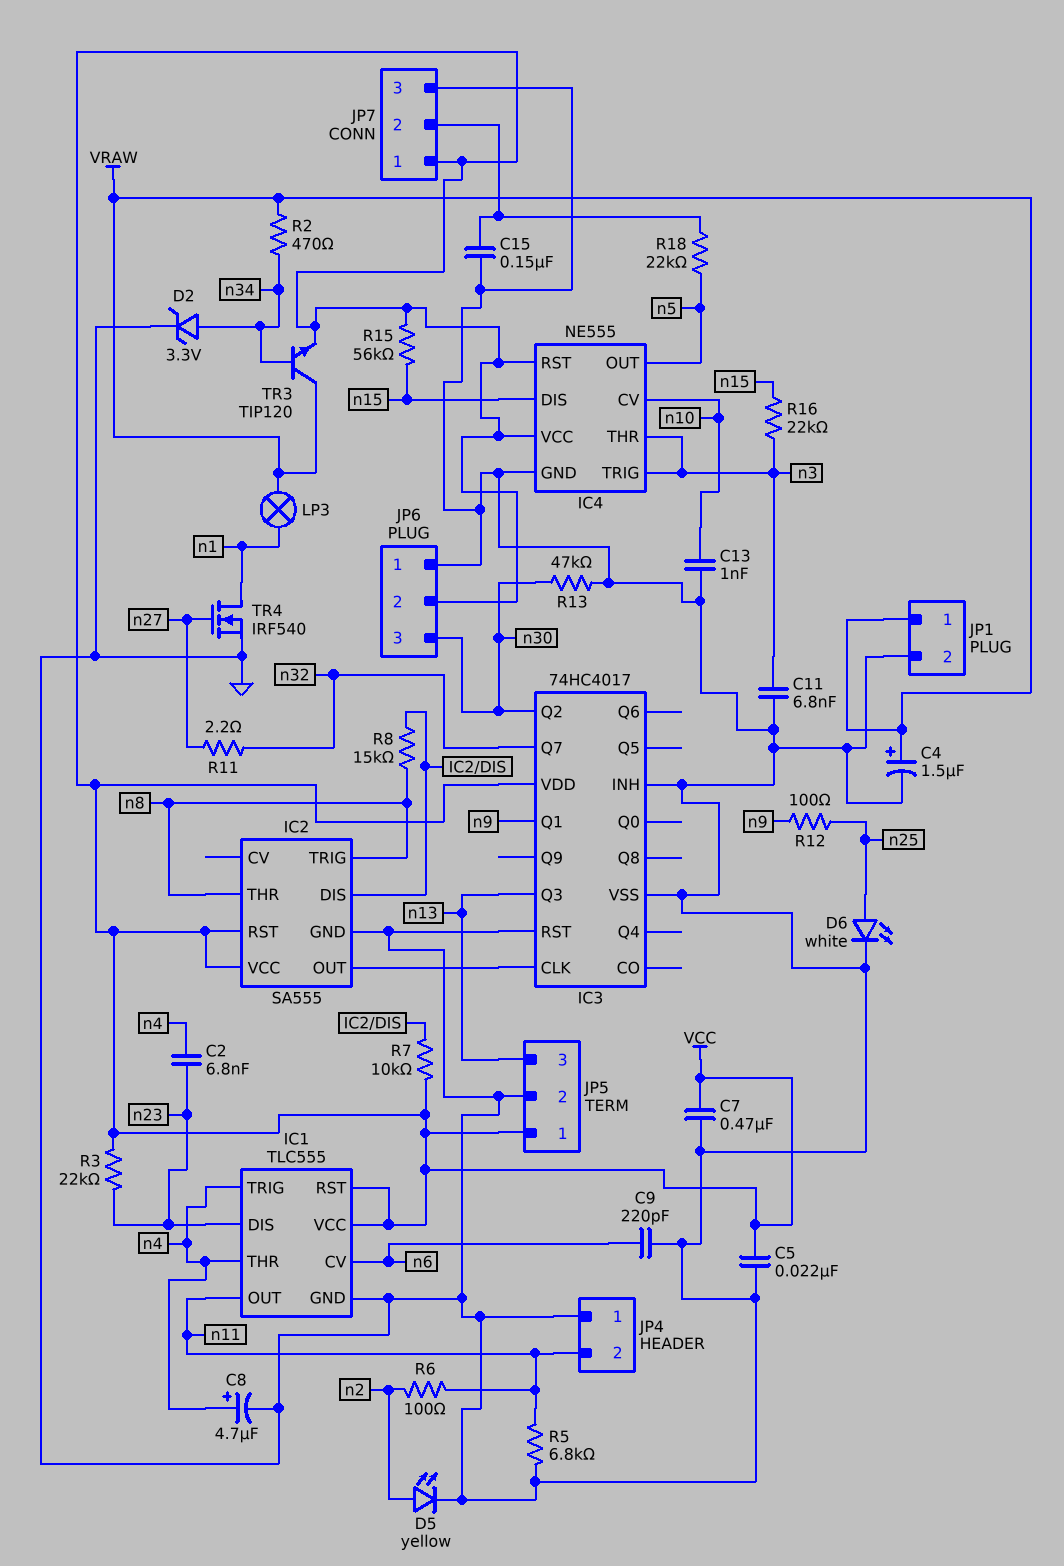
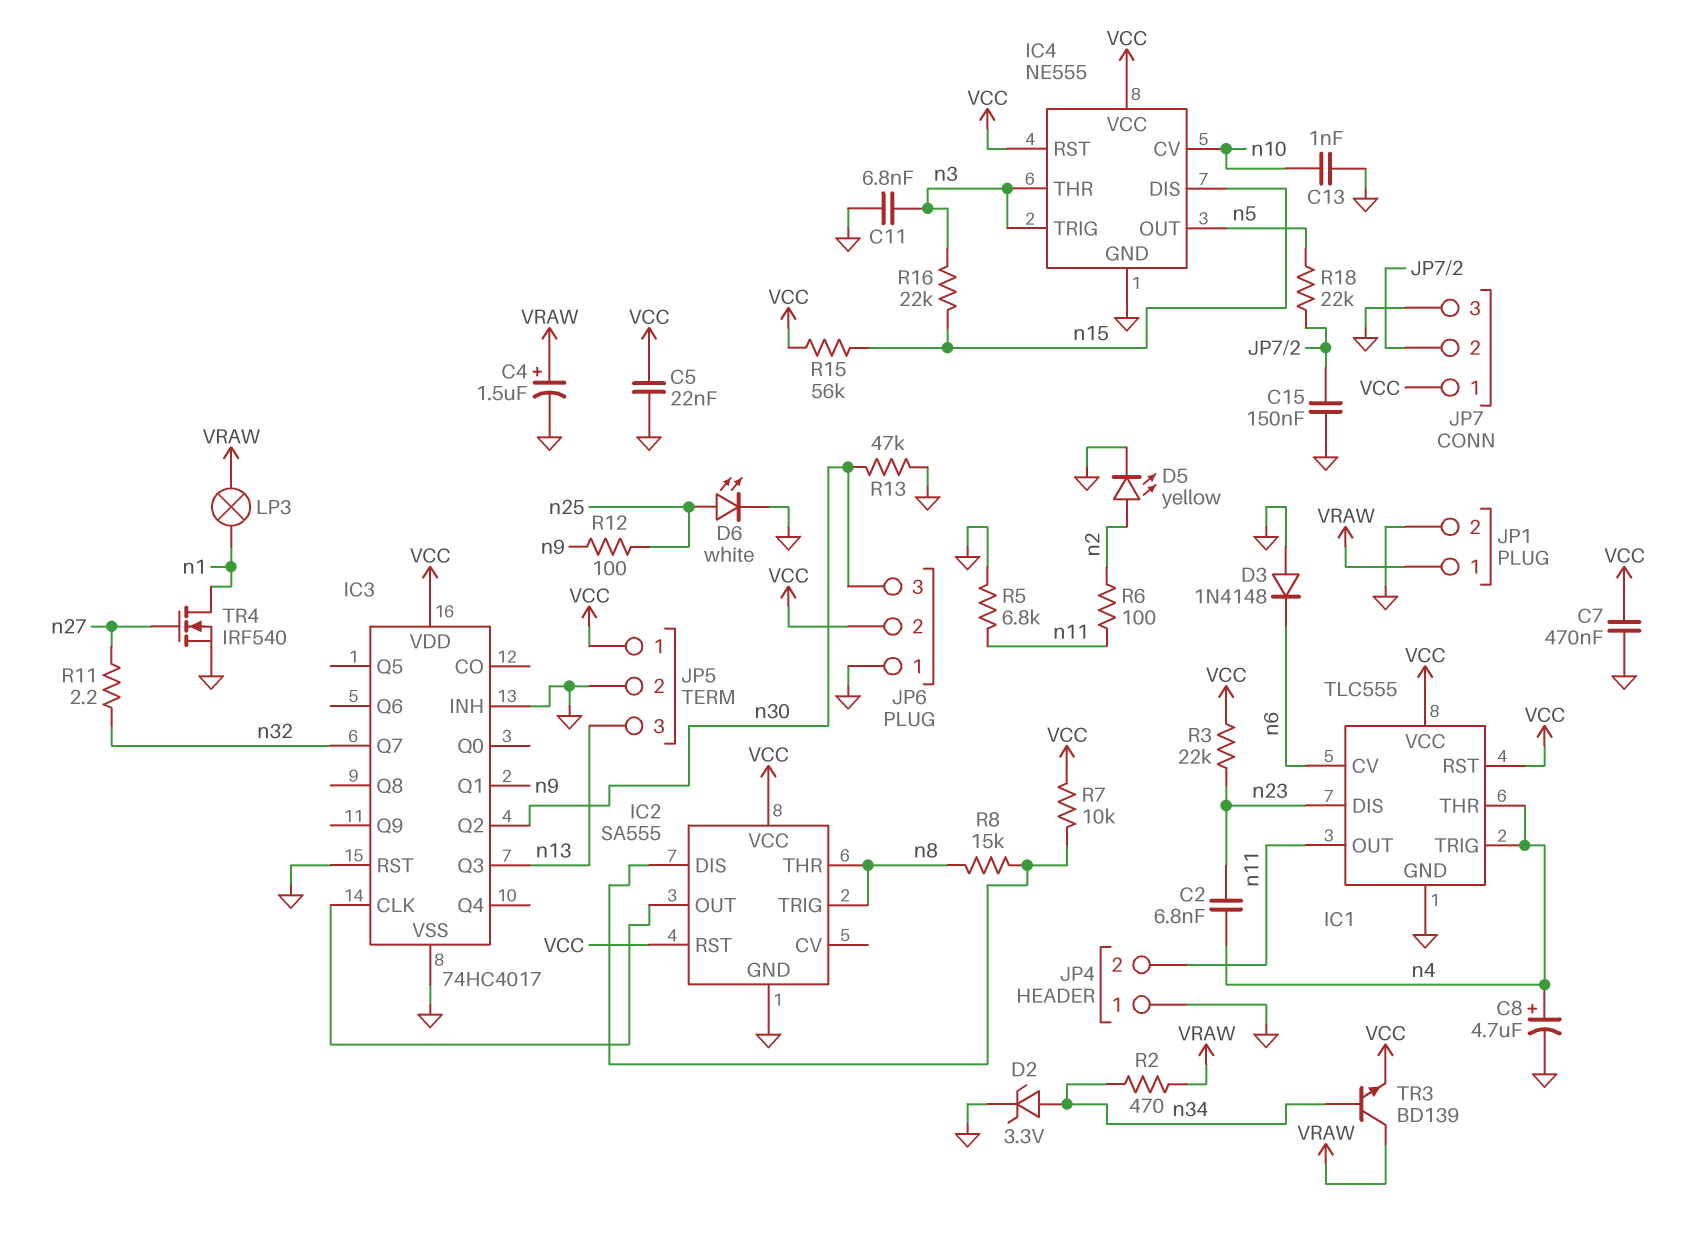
C9: 220pF (GND, n6) -> none
D3: none -> diode 1N4148 (A GND, K n6)
TR3: NPN TIP120 (B n34, C VRAW, E VCC) -> NPN BD139 (B n34, C VRAW, E VCC)

